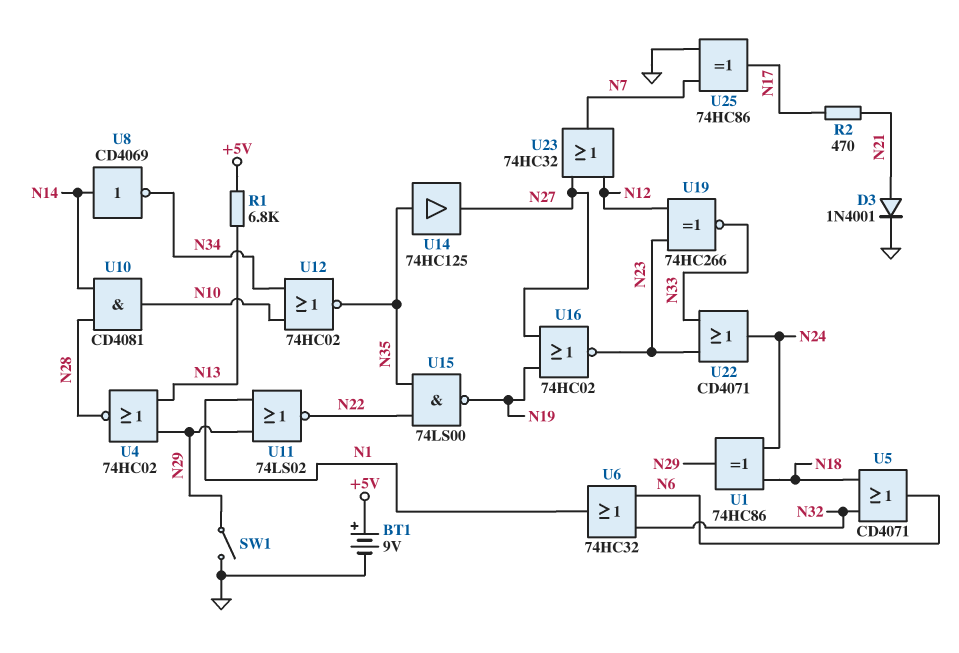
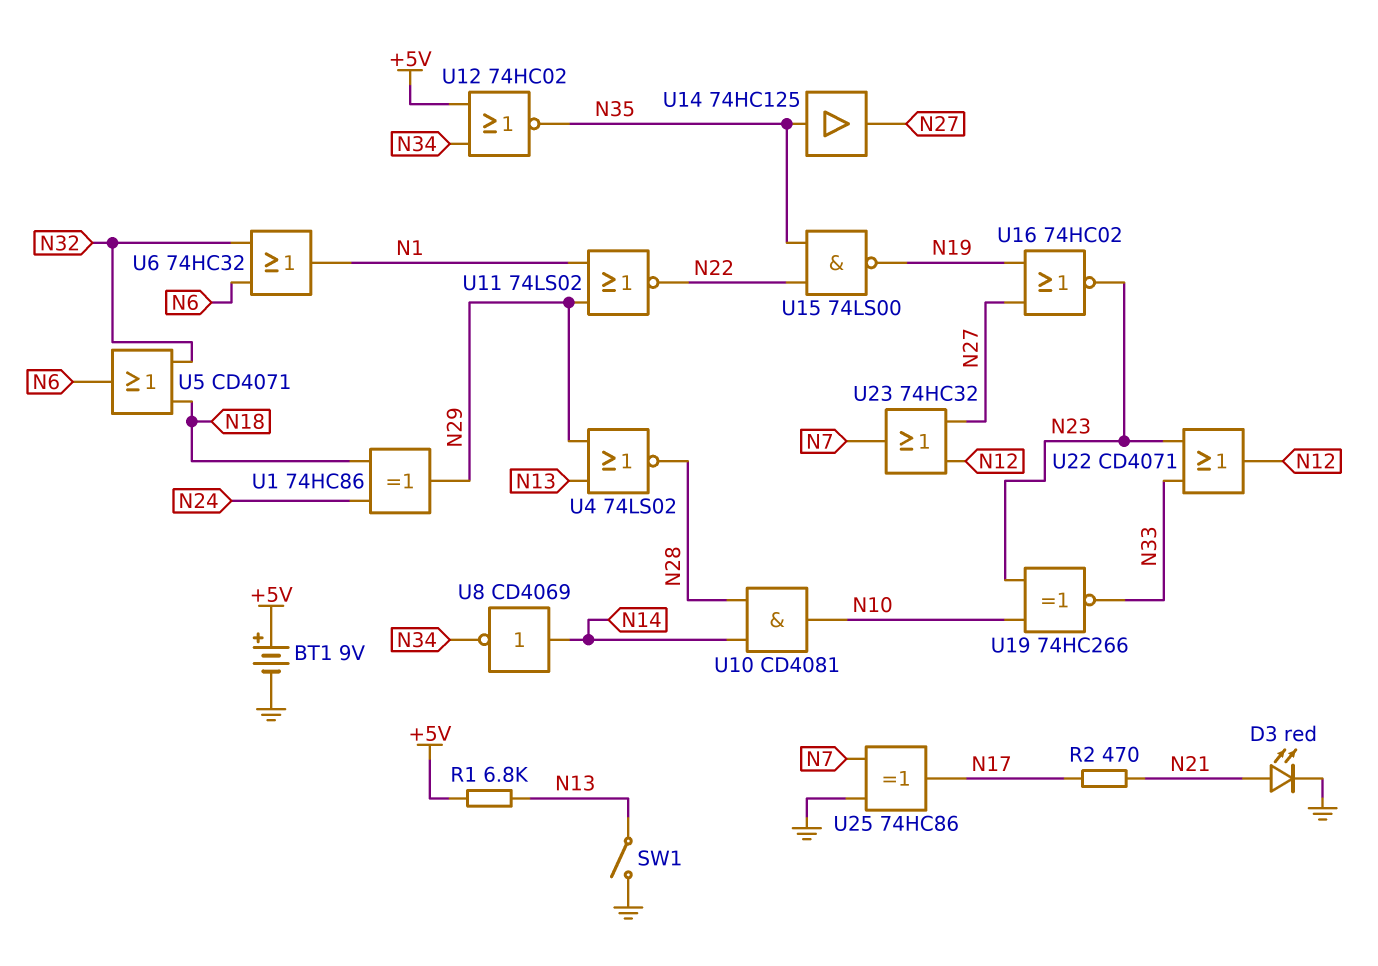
D3: diode 1N4001 (A N21, K GND) -> LED red (A N21, K GND)
SW1: switch (GND, N29) -> switch (GND, N13)
U4: NOR 74HC02 (in N13, in N29, out N28) -> NOR 74LS02 (in N13, in N29, out N28)
U12: NOR 74HC02 (in N10, in N34, out N35) -> NOR 74HC02 (in +5V, in N34, out N35)
U19: XNOR 74HC266 (in N12, in N23, out N33) -> XNOR 74HC266 (in N10, in N23, out N33)
U22: OR CD4071 (in N23, in N33, out N24) -> OR CD4071 (in N23, in N33, out N12)

